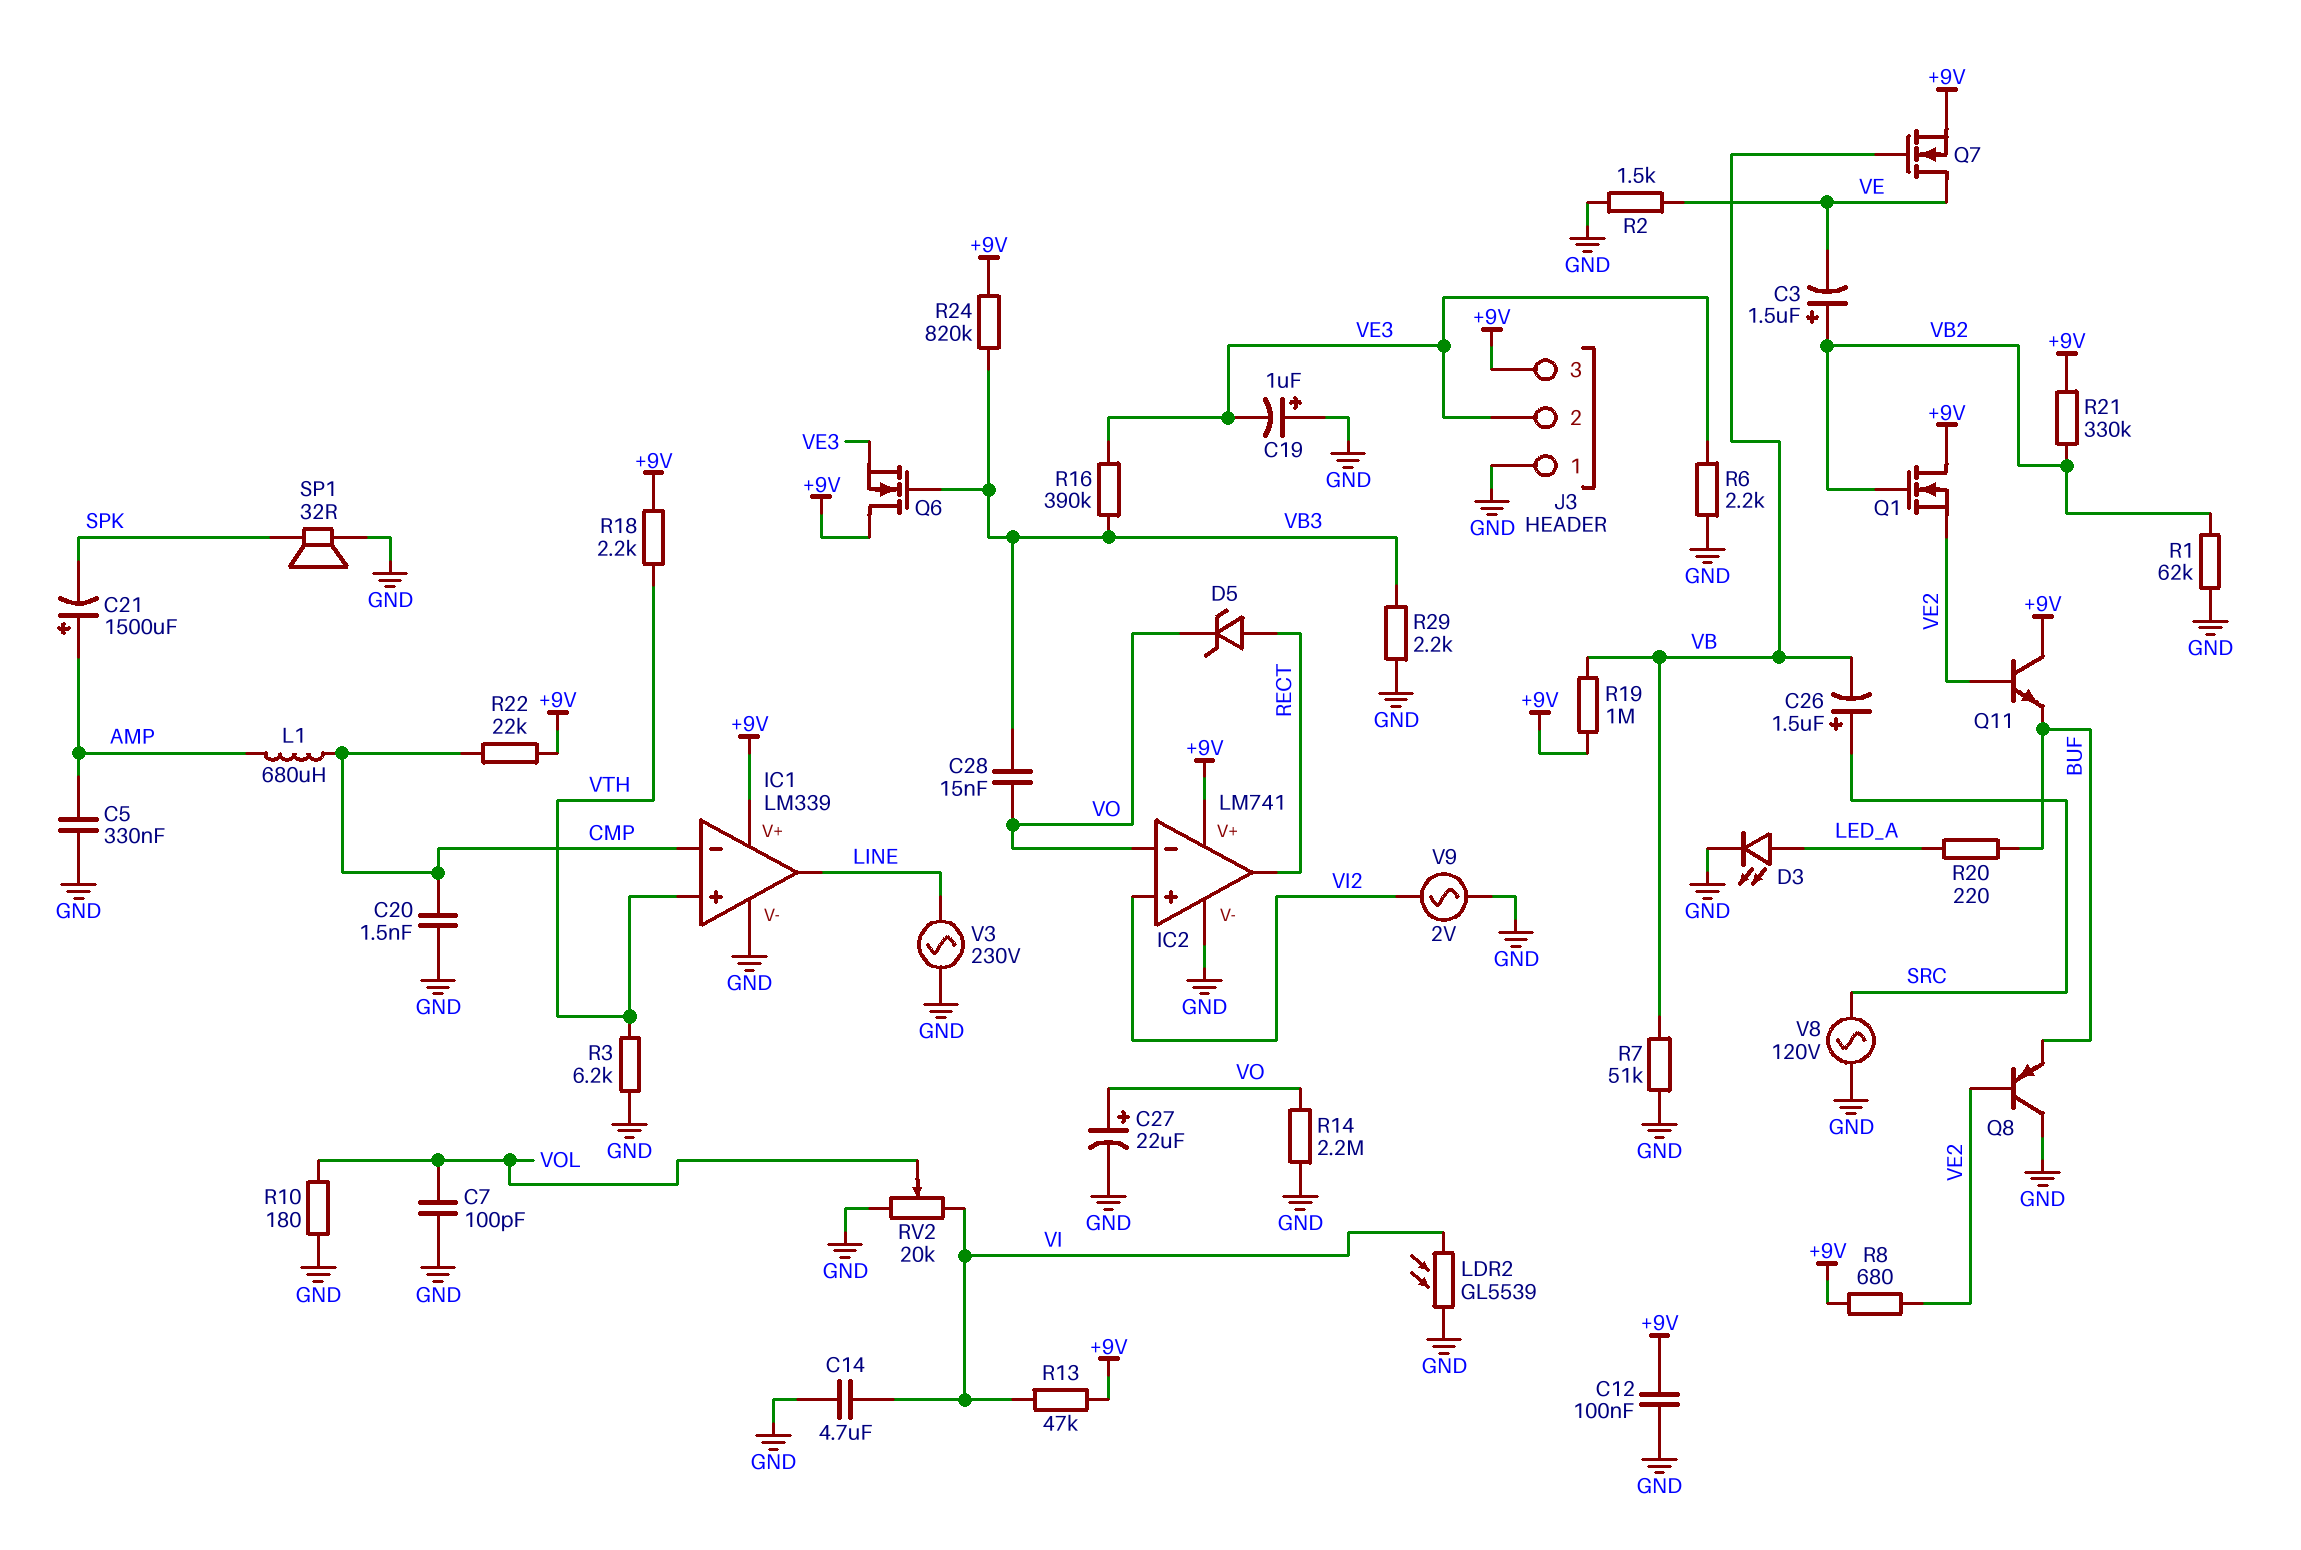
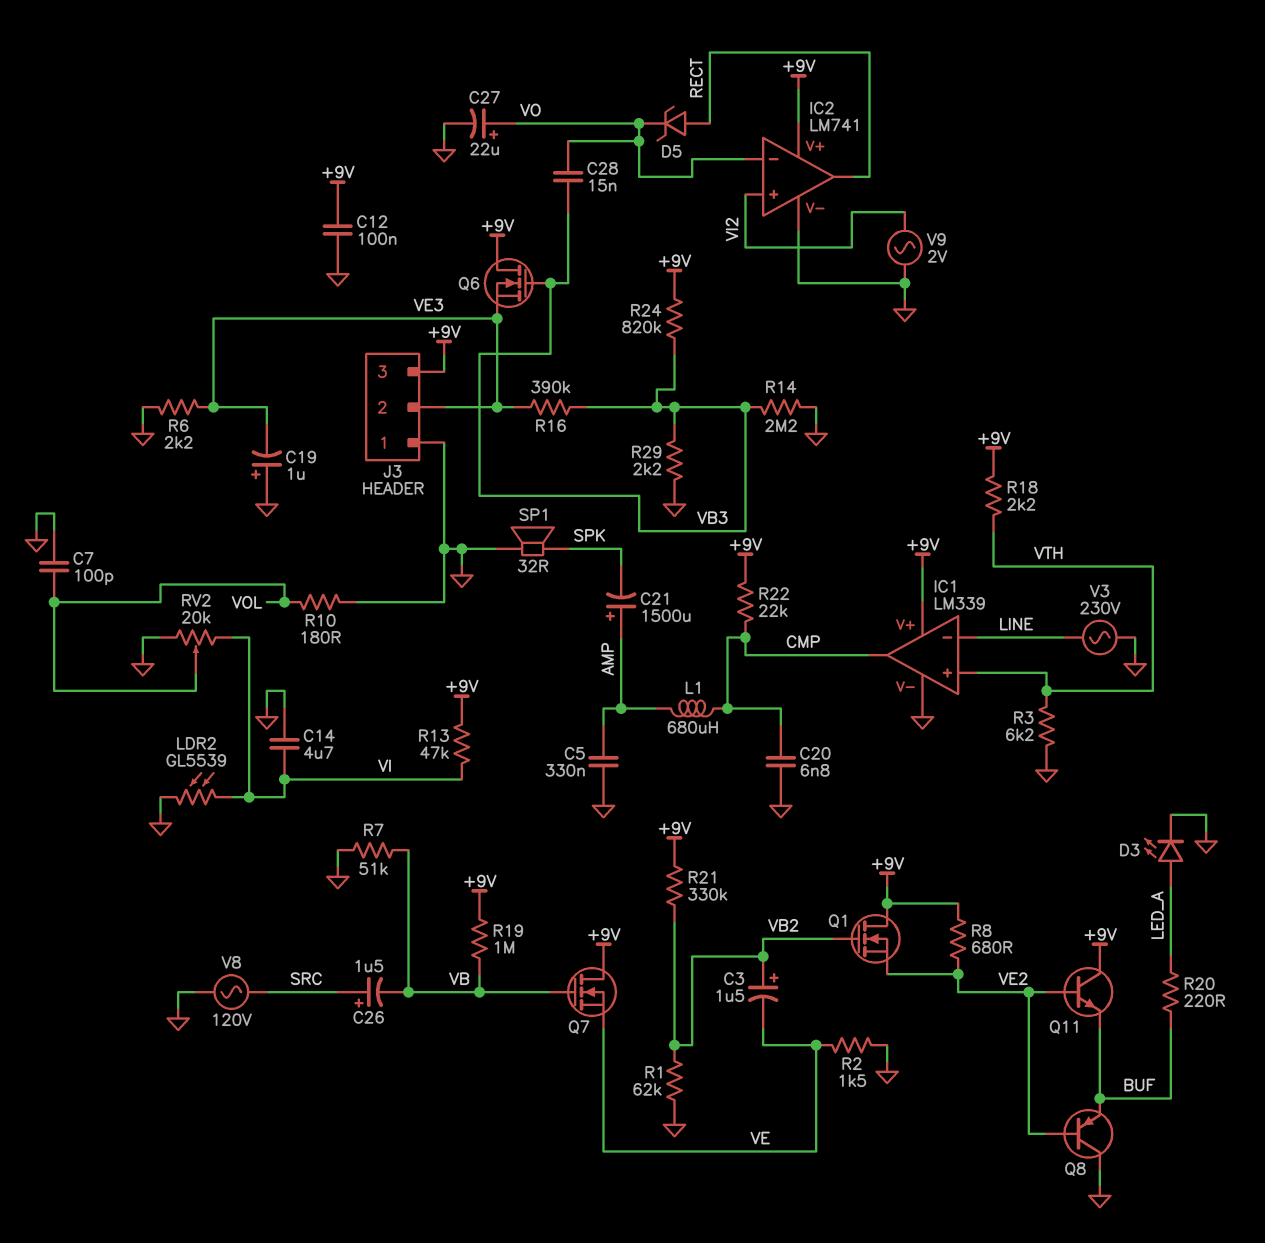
C20: 1.5nF (CMP, GND) -> 6.8nF (CMP, GND)
IC1 pin in-: CMP -> LINE
IC1 pin out: LINE -> CMP
Q7: NMOS (G VB, D VE, S +9V) -> NMOS (G VB, D +9V, S VE)
R14: 2.2M (GND, VO) -> 2.2M (GND, VB3)

